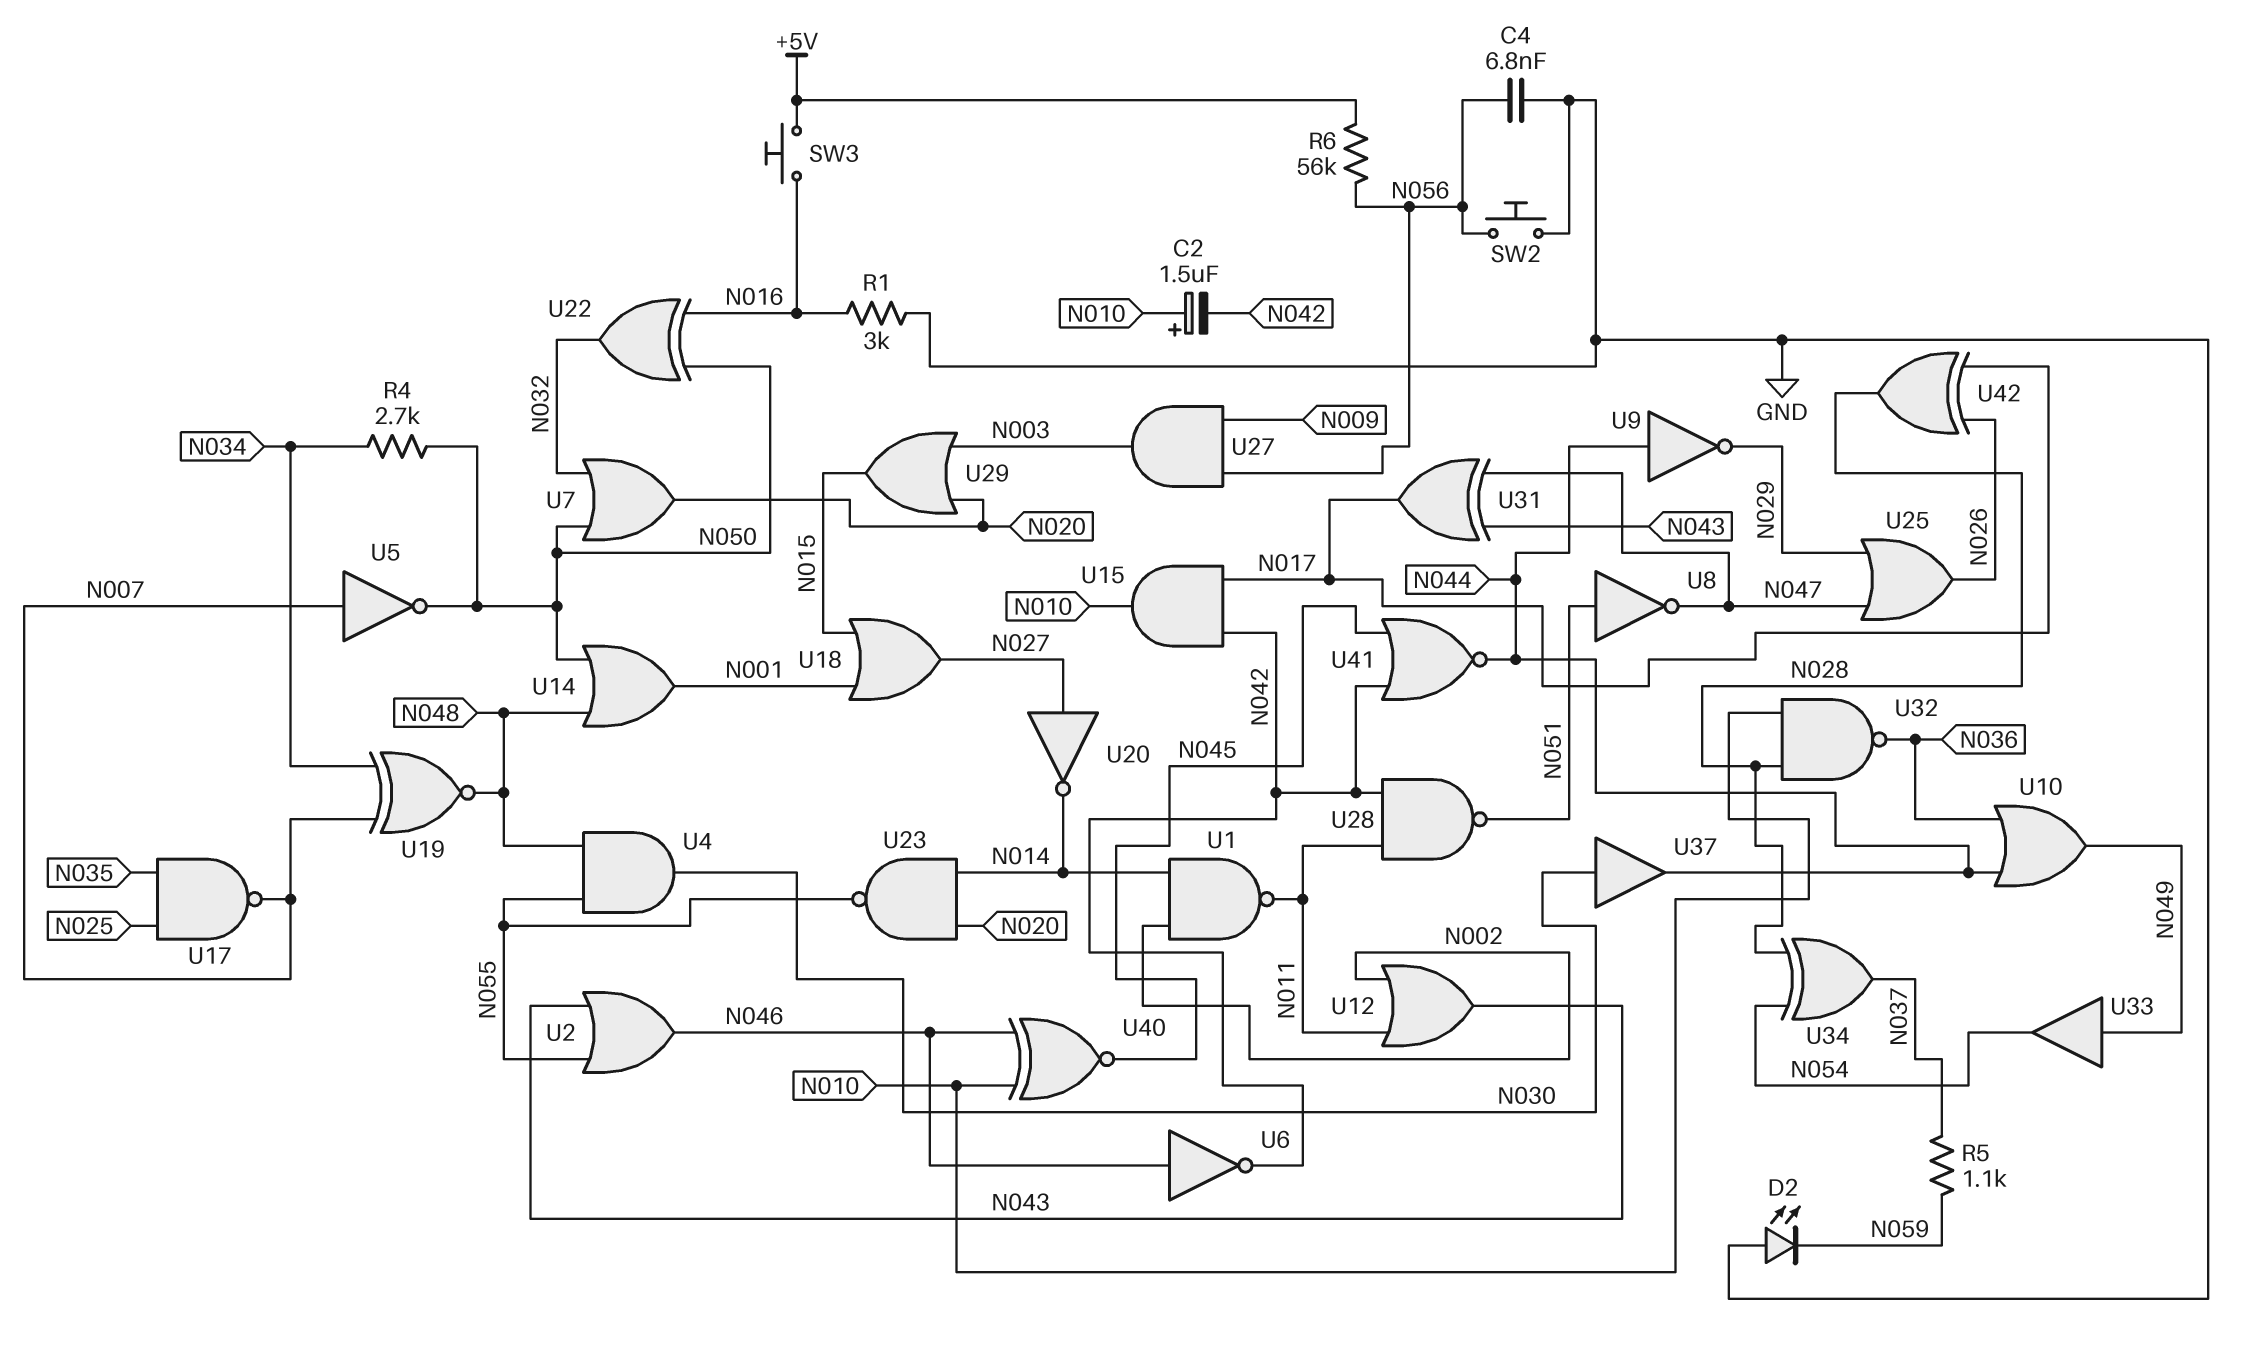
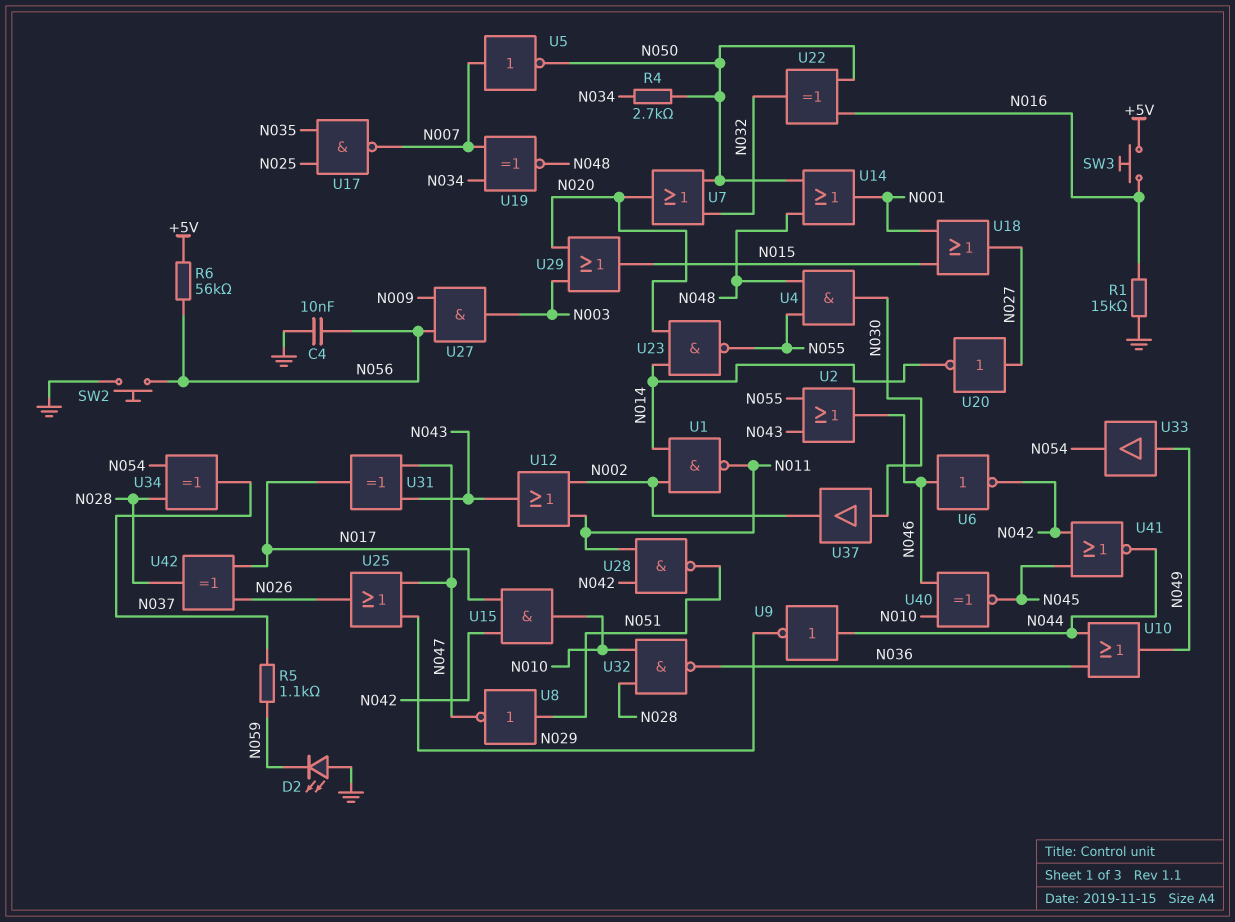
C2: 1.5uF (plus N010, minus N042) -> none
C4: 6.8nF (GND, N056) -> 10nF (GND, N056)
R1: 3k (GND, N016) -> 15k (GND, N016)
U37: buffer (in N030, out N044) -> buffer (in N030, out N002)

